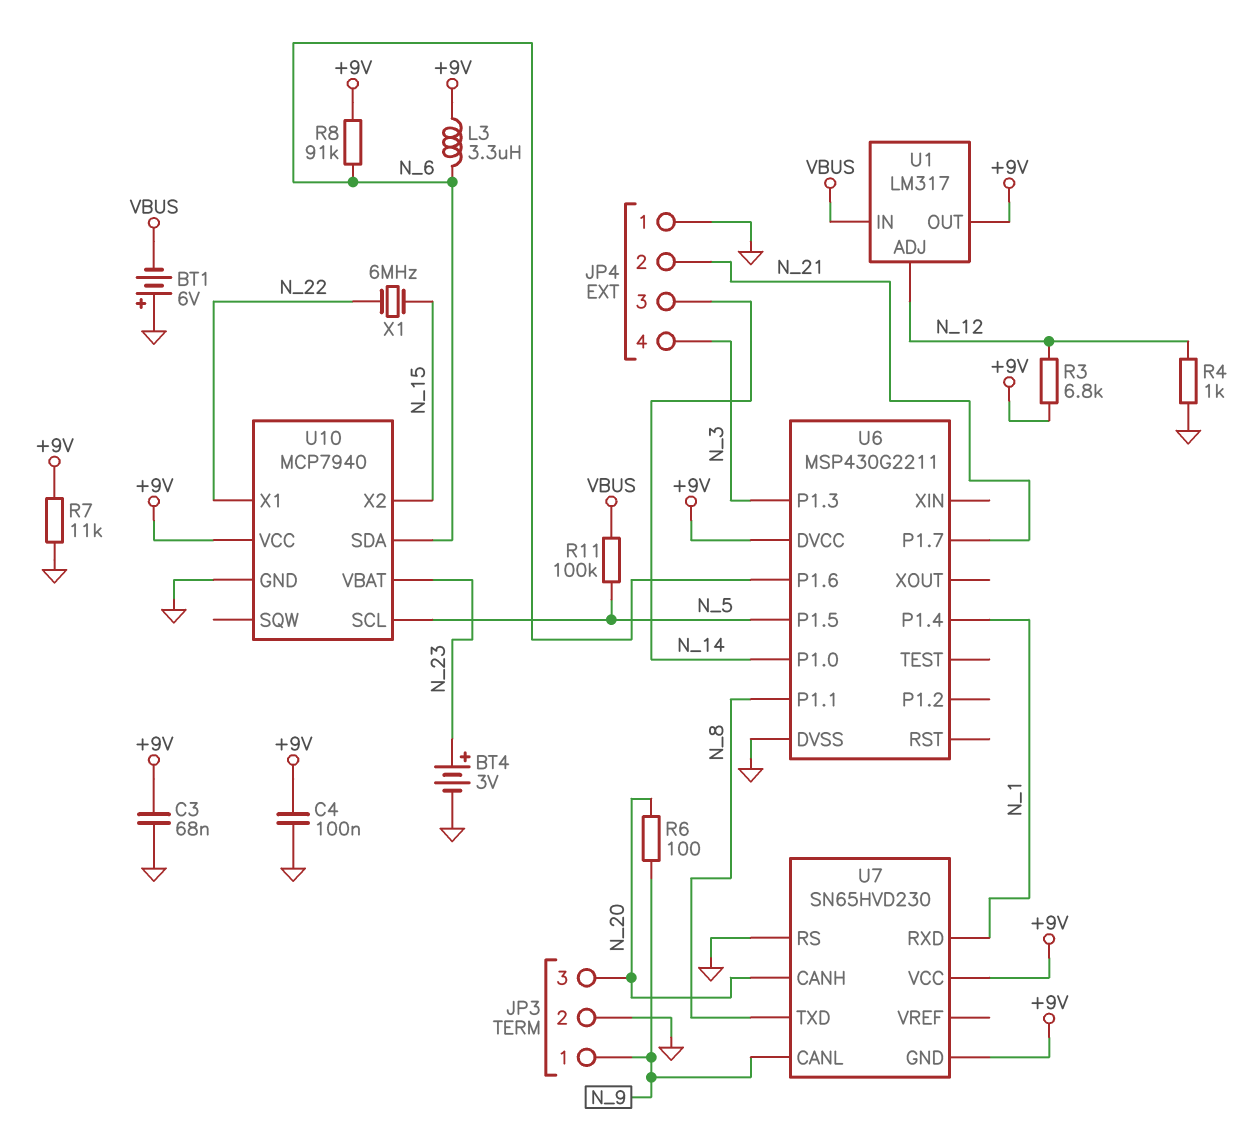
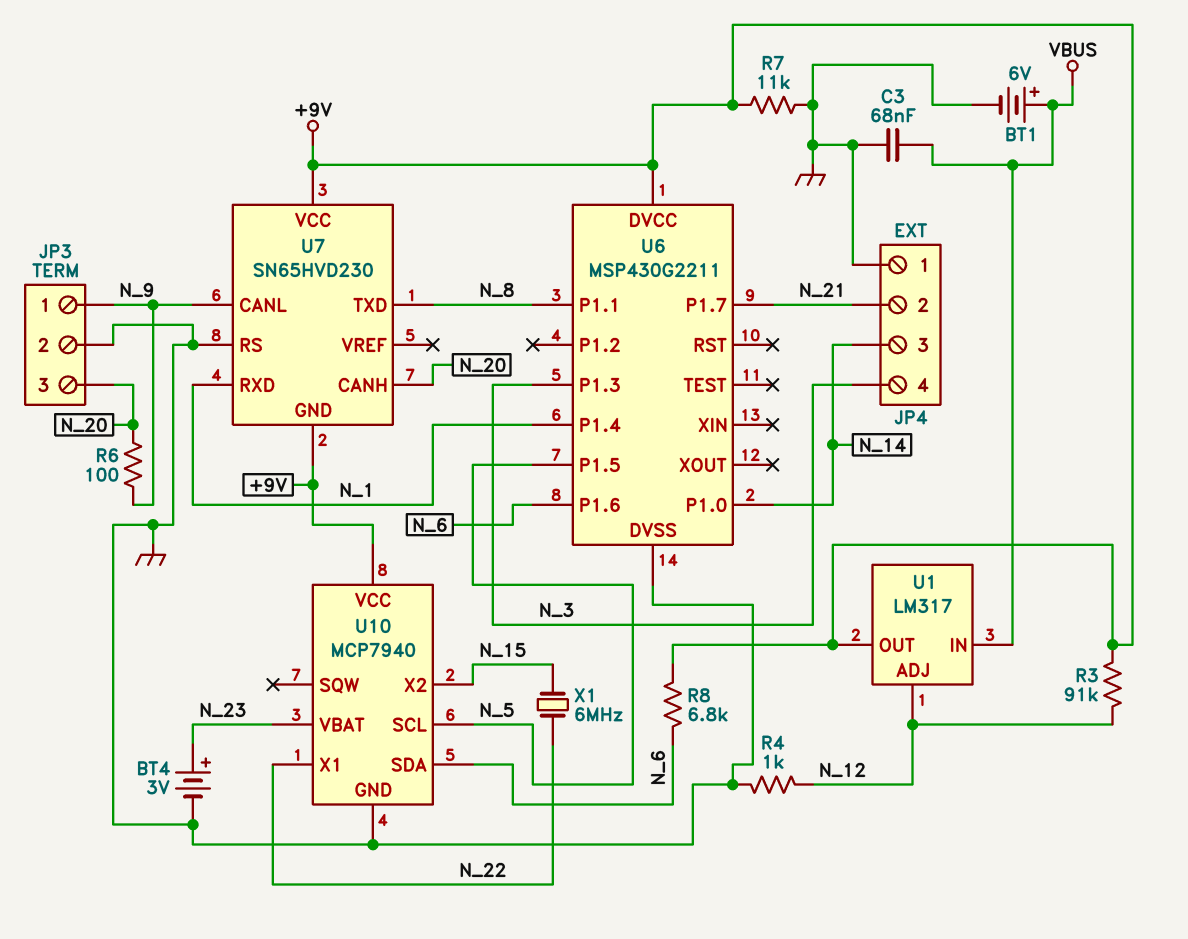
BT1: 6V (plus GND, minus VBUS) -> 6V (plus VBUS, minus GND)
C3: 68nF (+9V, GND) -> 68nF (GND, VBUS)
C4: 100nF (+9V, GND) -> none
L3: 3.3uH (+9V, N_6) -> none
R3: 6.8k (+9V, N_12) -> 91k (+9V, N_12)
R8: 91k (+9V, N_6) -> 6.8k (+9V, N_6)
R11: 100k (N_5, VBUS) -> none

